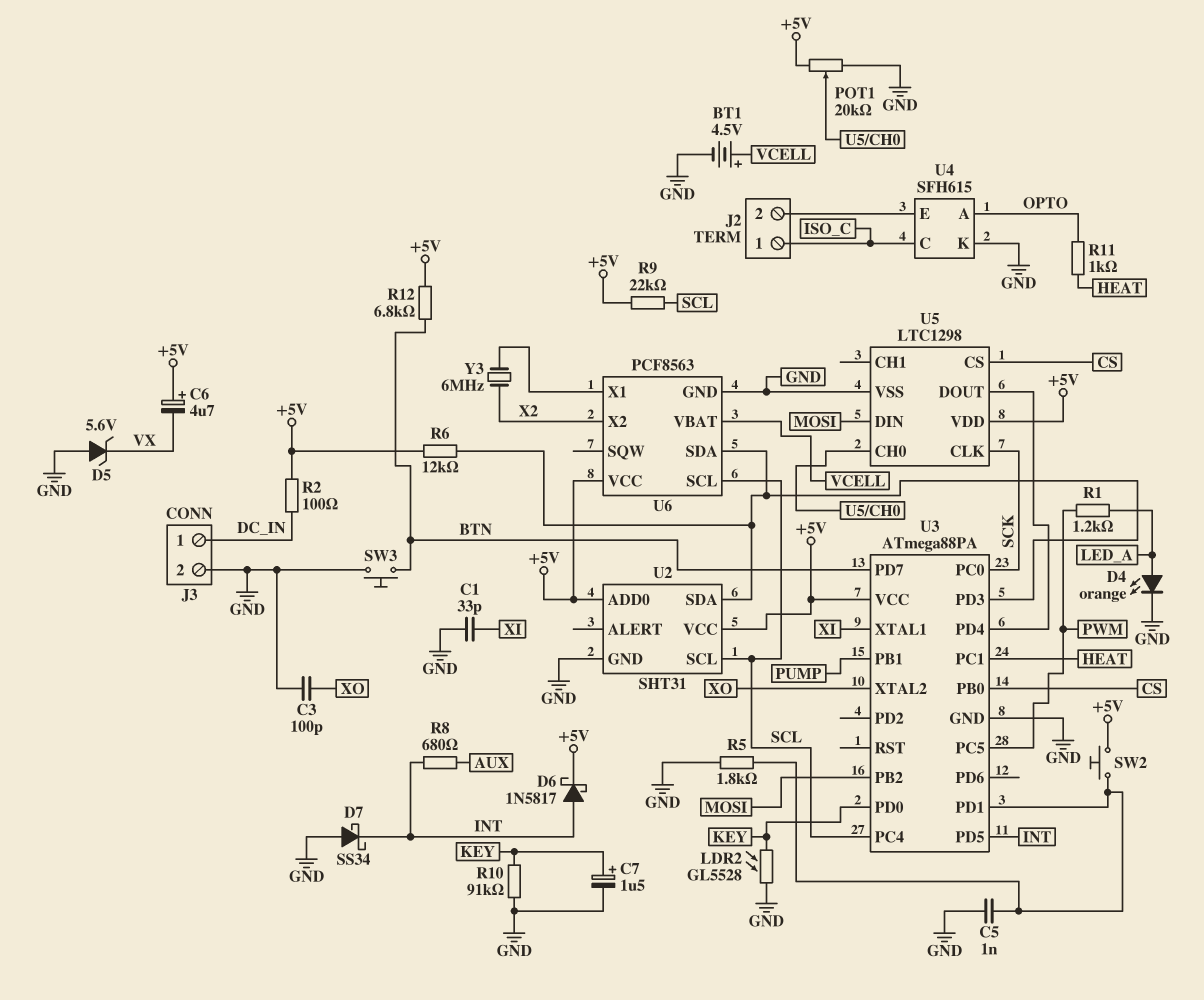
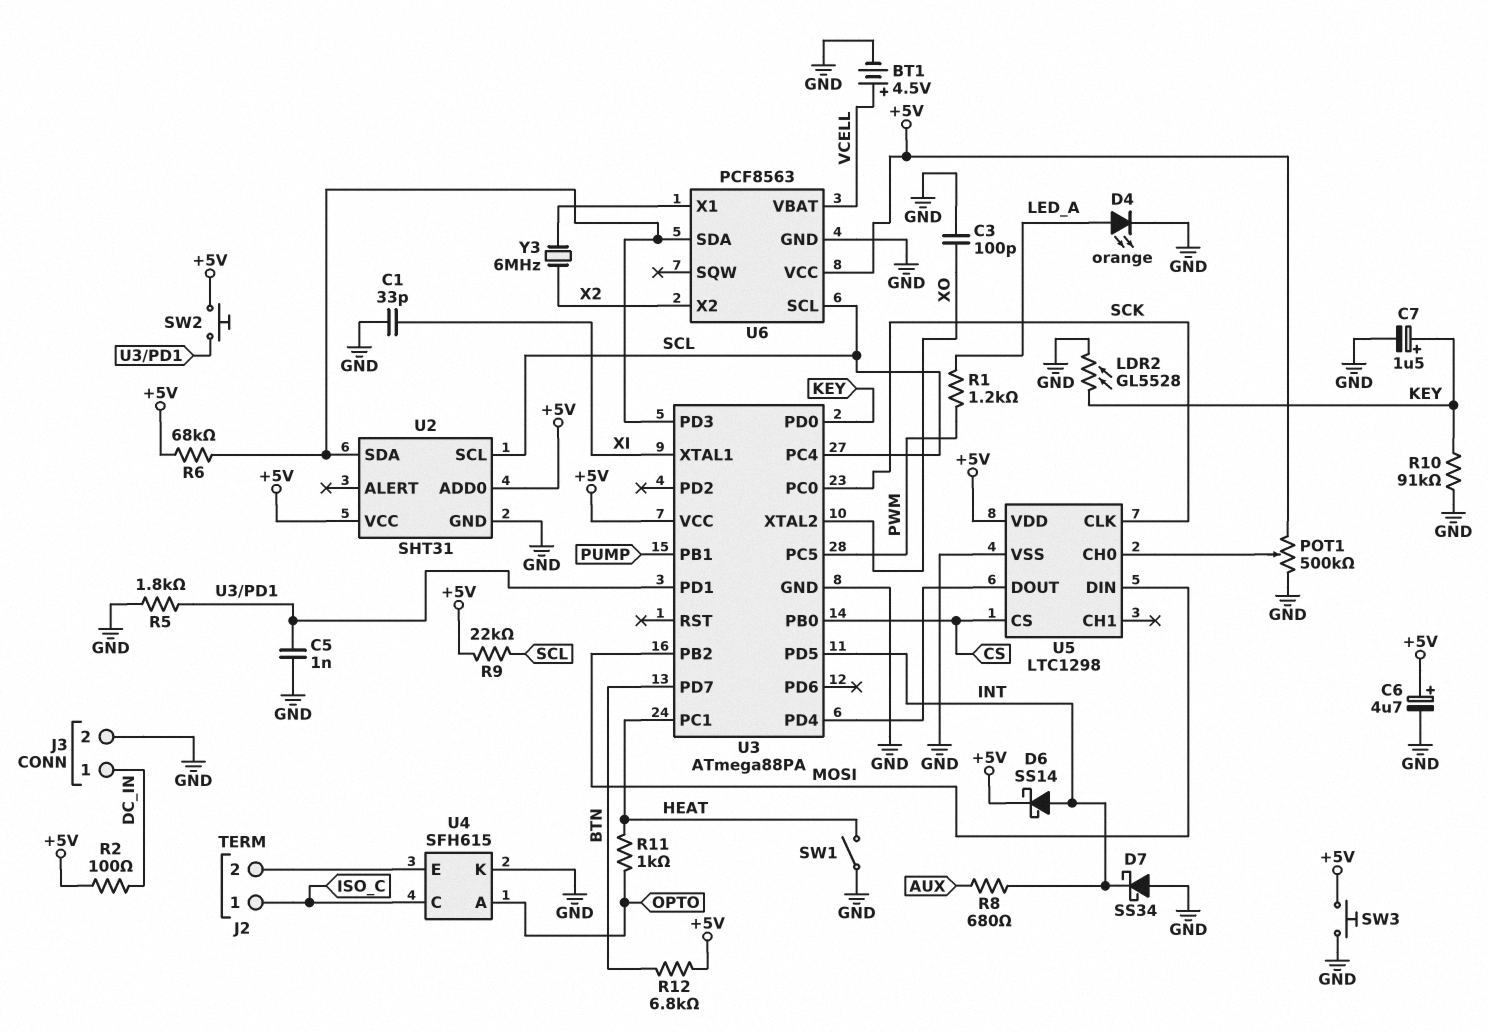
C6: 4.7uF (plus +5V, minus VX) -> 4.7uF (plus +5V, minus GND)
D5: zener 5.6V (A GND, K VX) -> none
D6: schottky 1N5817 (A INT, K +5V) -> schottky SS14 (A INT, K +5V)
POT1: 20k (+5V, GND, wiper U5/CH0) -> 500k (+5V, GND, wiper U5/CH0)
R6: 12k (+5V, U2/SDA) -> 68k (+5V, U2/SDA)
SW1: none -> switch (GND, HEAT)
SW3: button (BTN, GND) -> button (+5V, GND)

